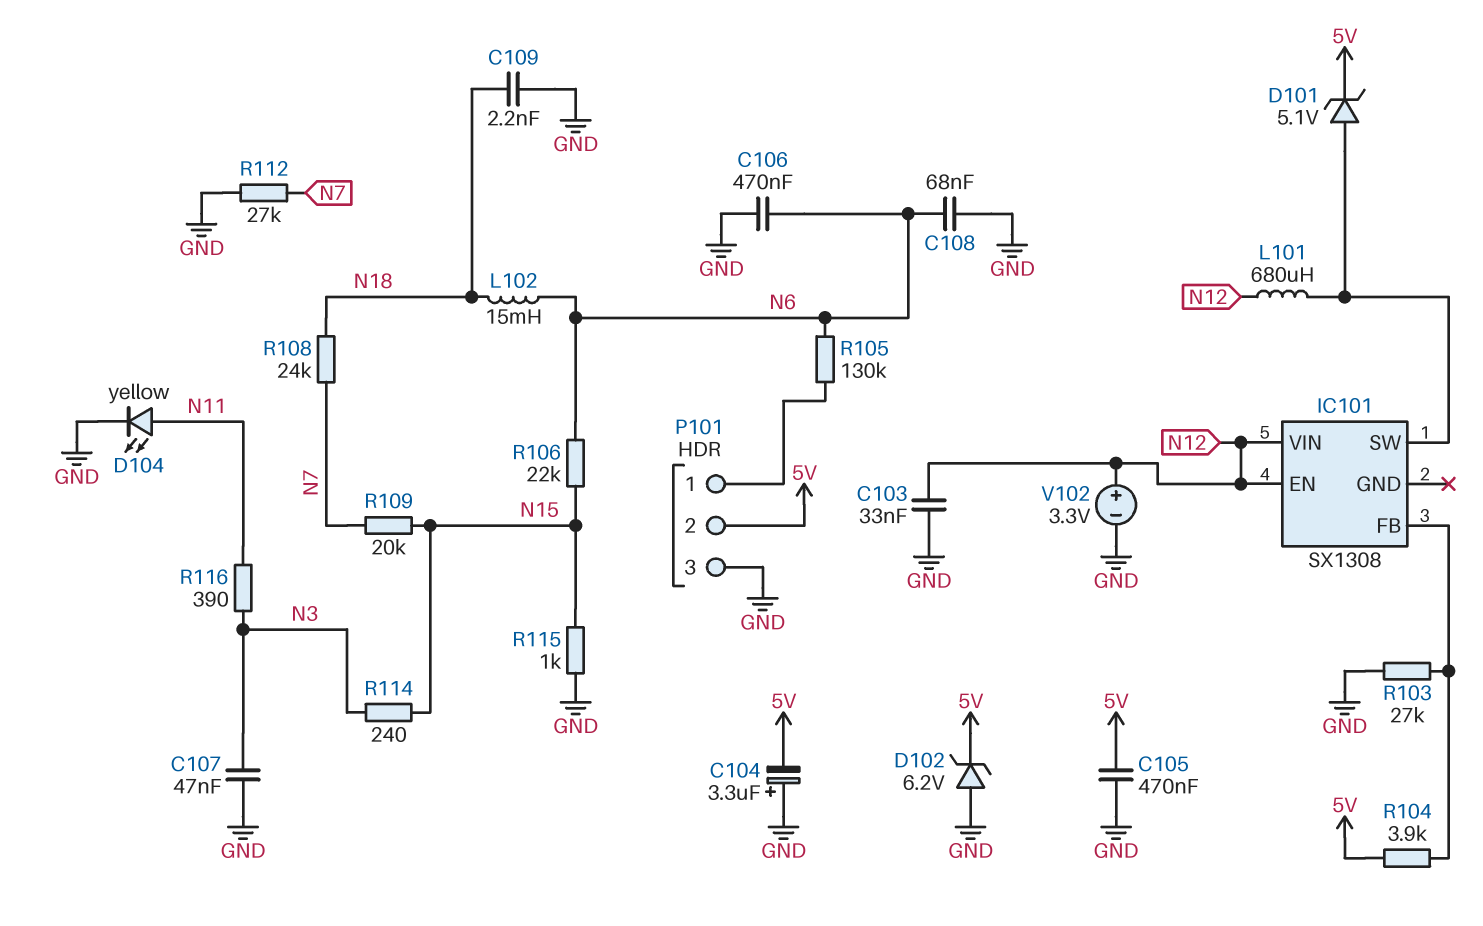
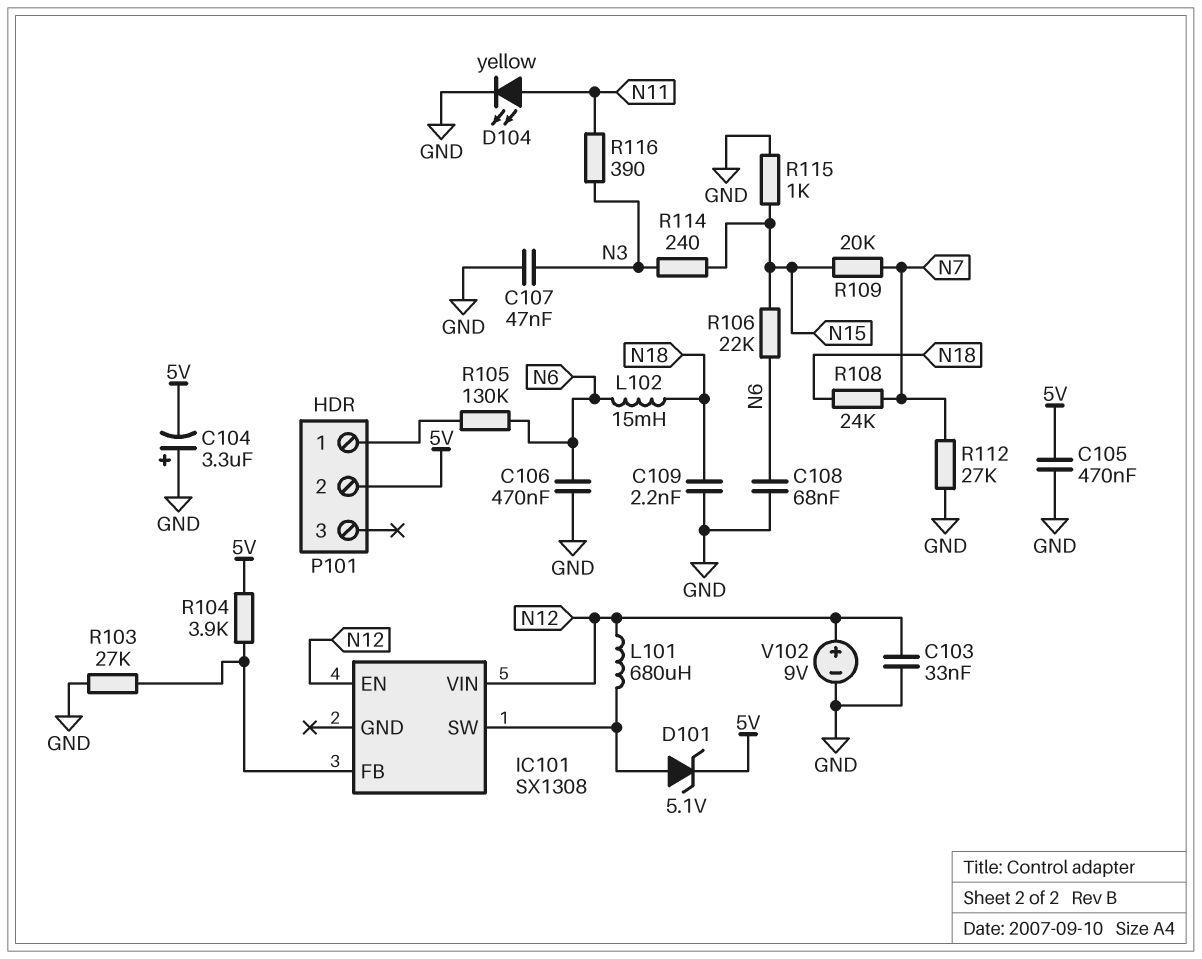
D102: zener 6.2V (A GND, K 5V) -> none
P101 pin 3: GND -> none
V102: 3.3V (plus N12, minus GND) -> 9V (plus N12, minus GND)

